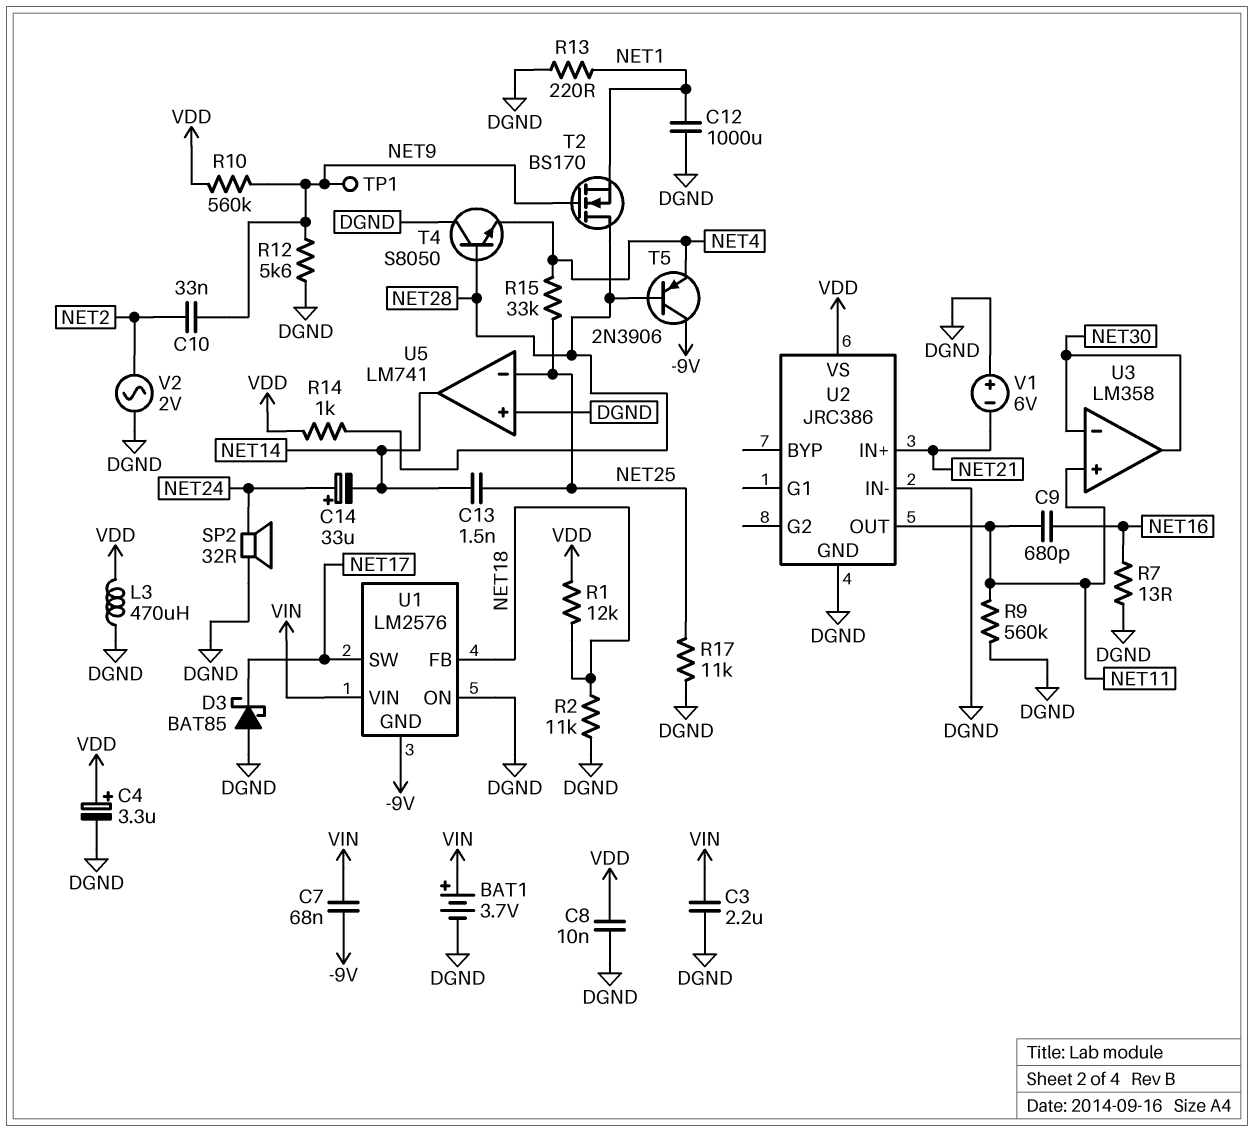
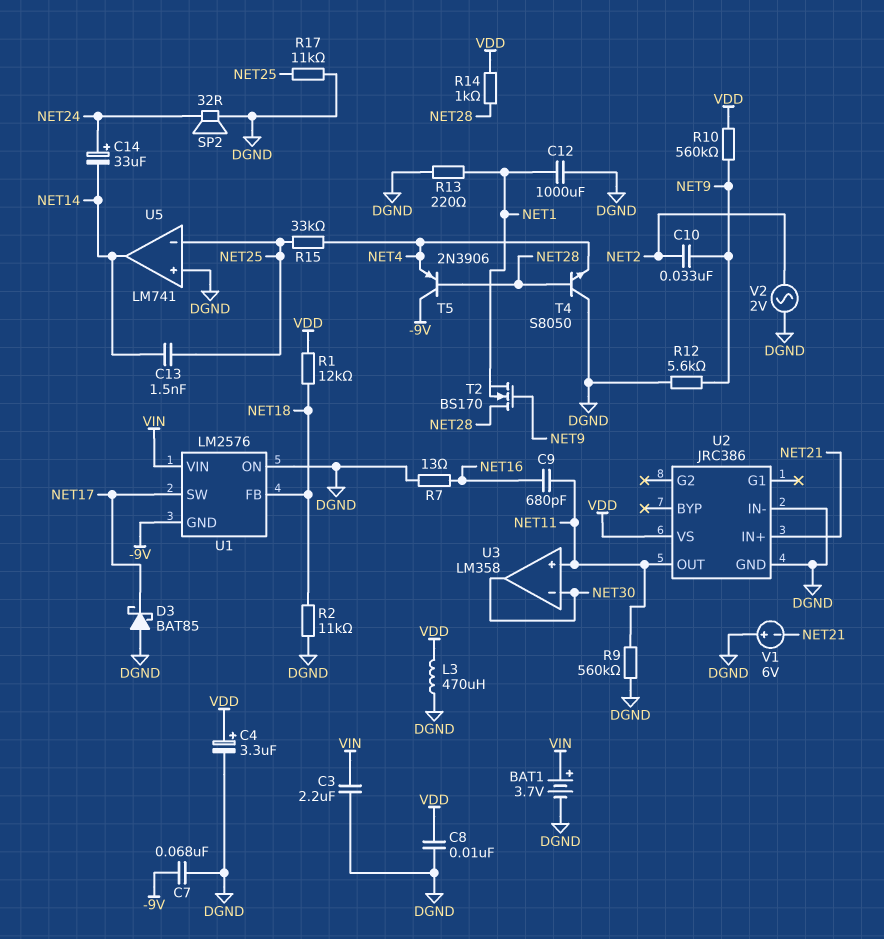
C7: 68nF (-9V, VIN) -> 68nF (-9V, DGND)
TP1: test point (NET9) -> none

